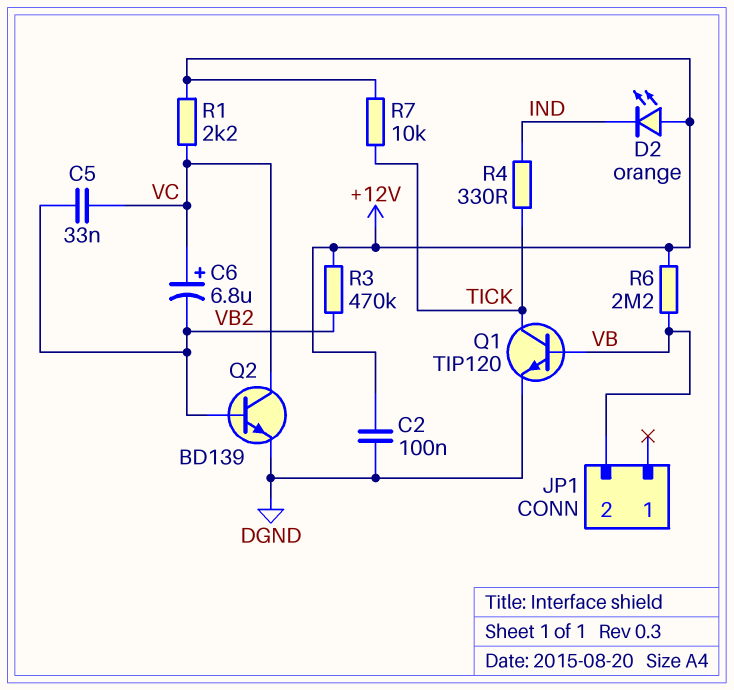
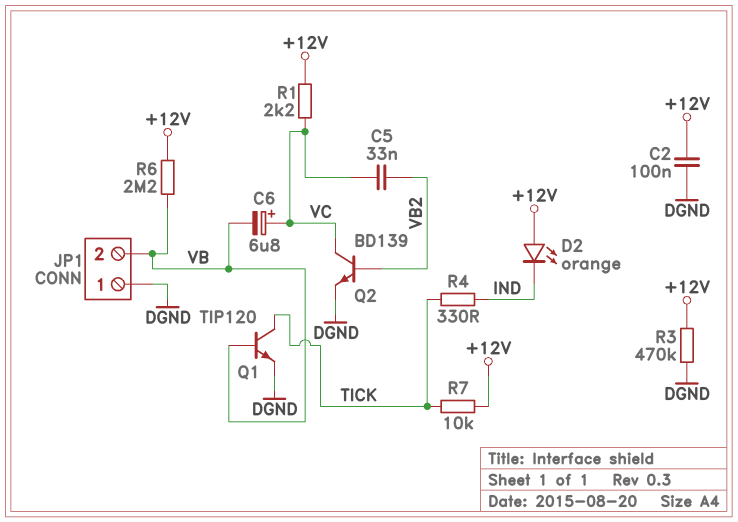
C6: 6.8uF (plus VC, minus VB2) -> 6.8uF (plus VC, minus VB)
JP1 pin 1: none -> DGND
R3: 470k (+12V, VB2) -> 470k (+12V, DGND)

